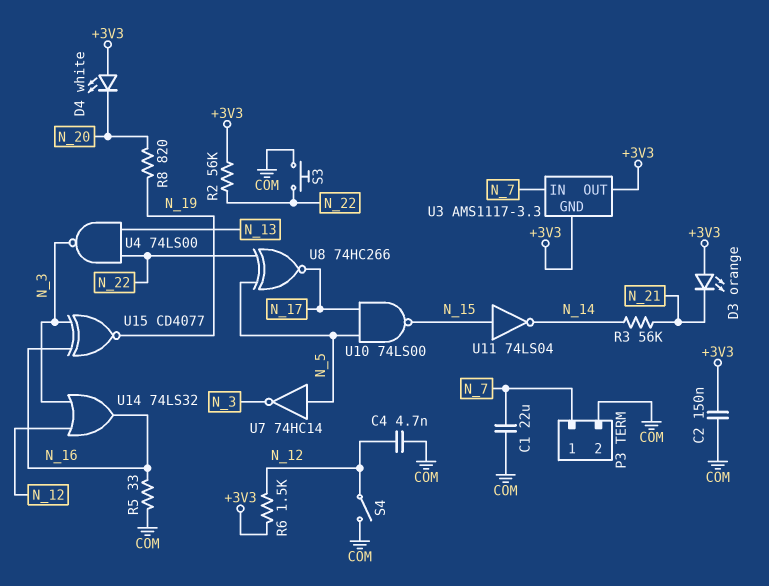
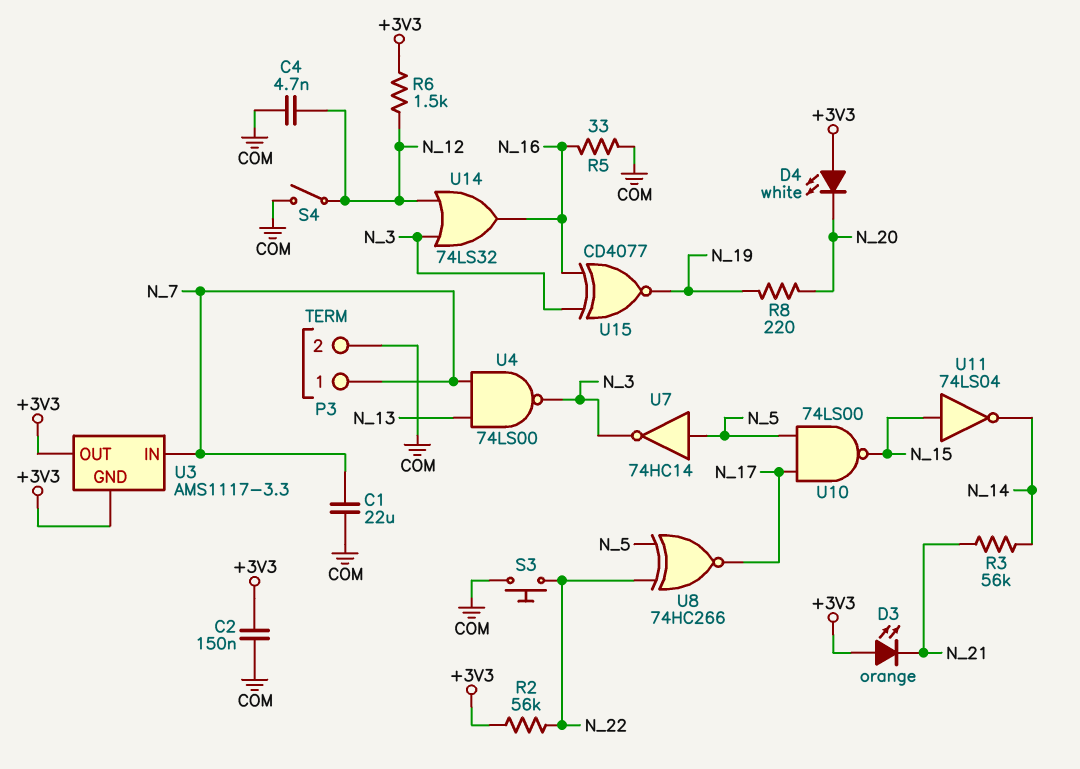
R8: 820 (N_19, N_20) -> 220 (N_19, N_20)
U4: NAND 74LS00 (in N_13, in N_22, out N_3) -> NAND 74LS00 (in N_7, in N_13, out N_3)

